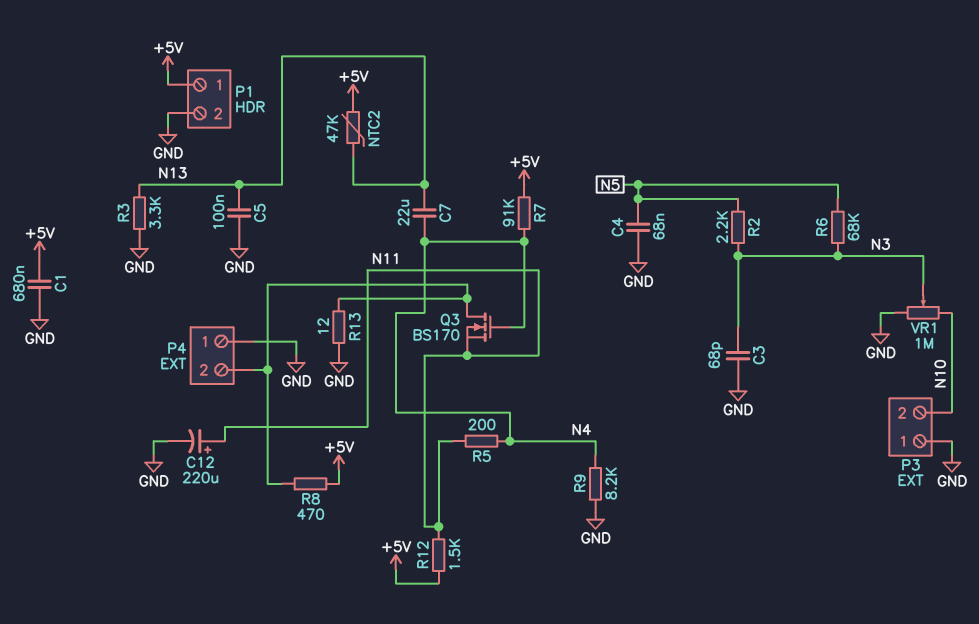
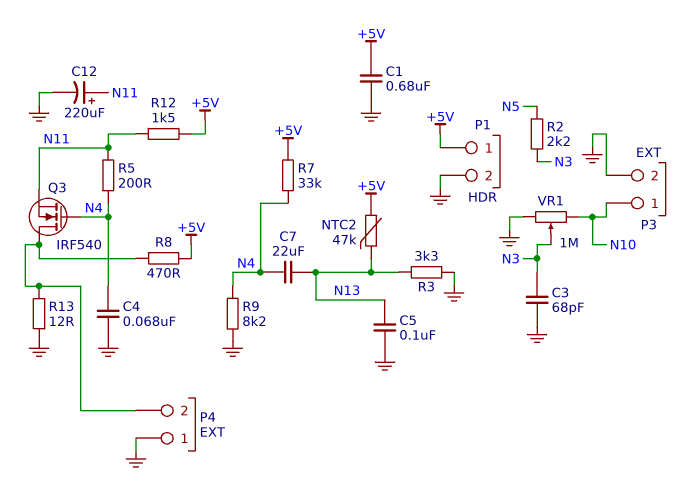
C4: 68nF (GND, N5) -> 68nF (GND, N4)
P3 pin 1: GND -> N10
P3 pin 2: N10 -> GND
Q3: NMOS BS170 (G N4, D P4/2, S N11) -> NMOS IRF540 (G N4, D P4/2, S N11)
R6: 68k (N3, N5) -> none
R7: 91k (+5V, N4) -> 33k (+5V, N4)

